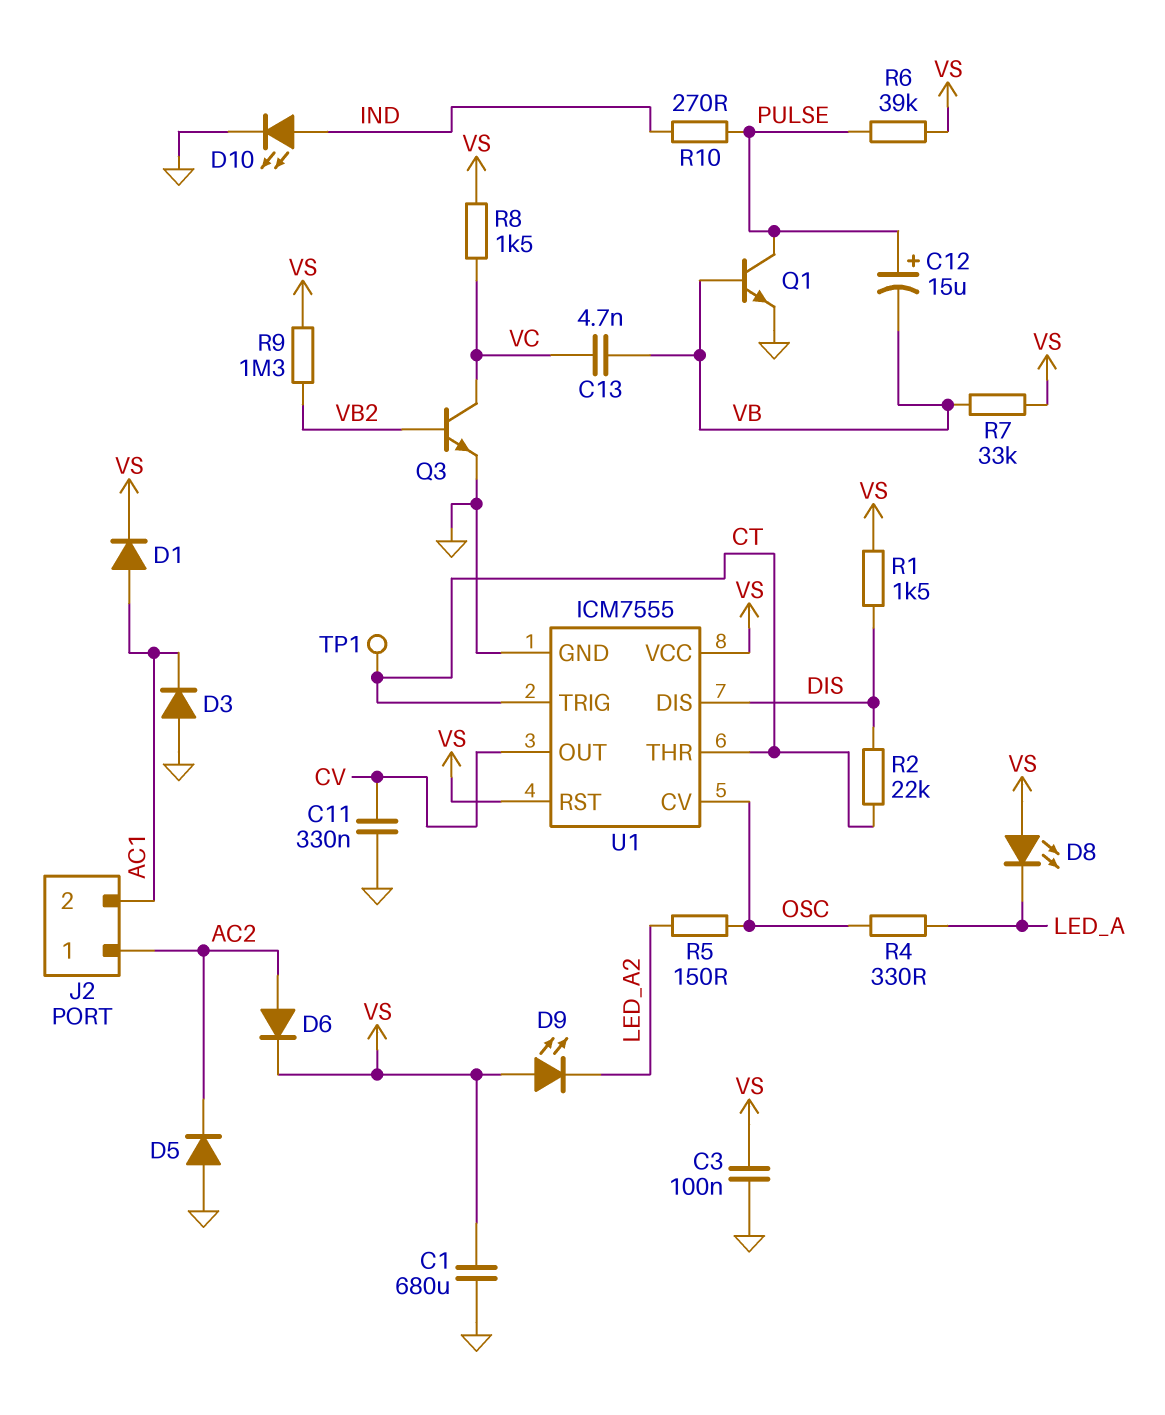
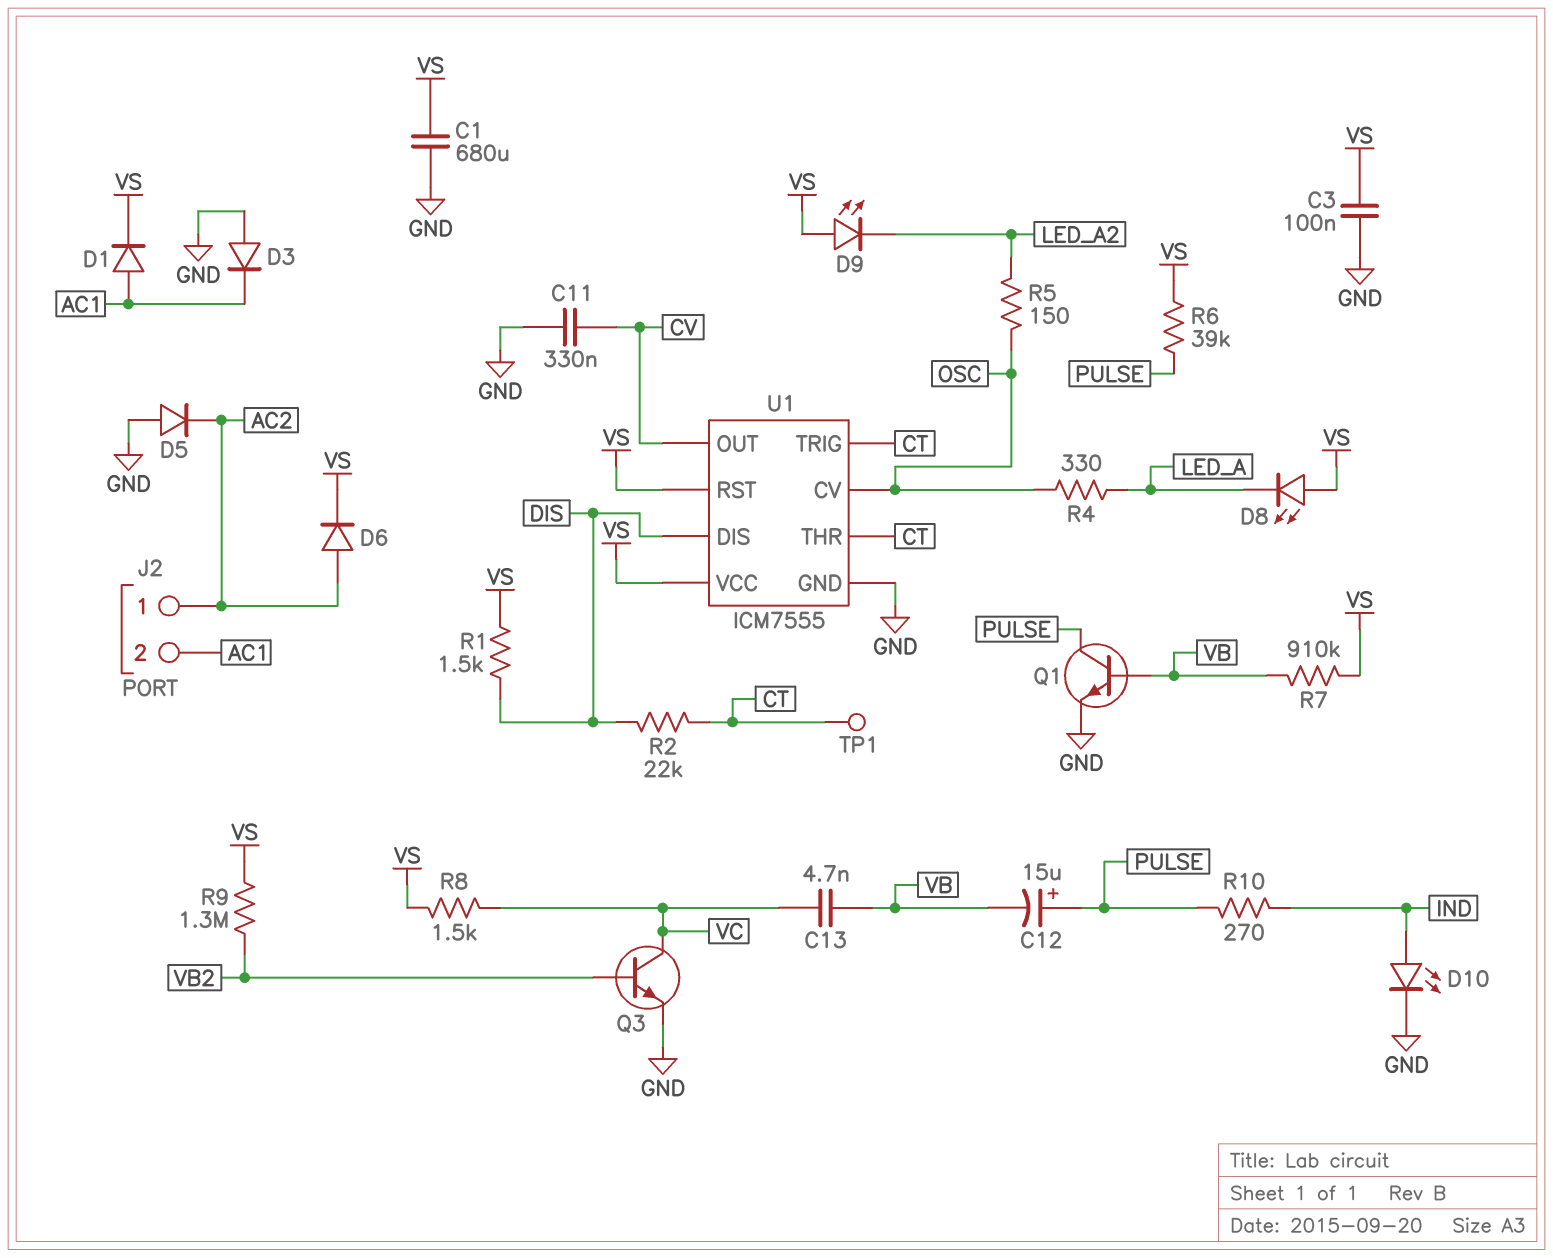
R7: 33k (VB, VS) -> 910k (VB, VS)

